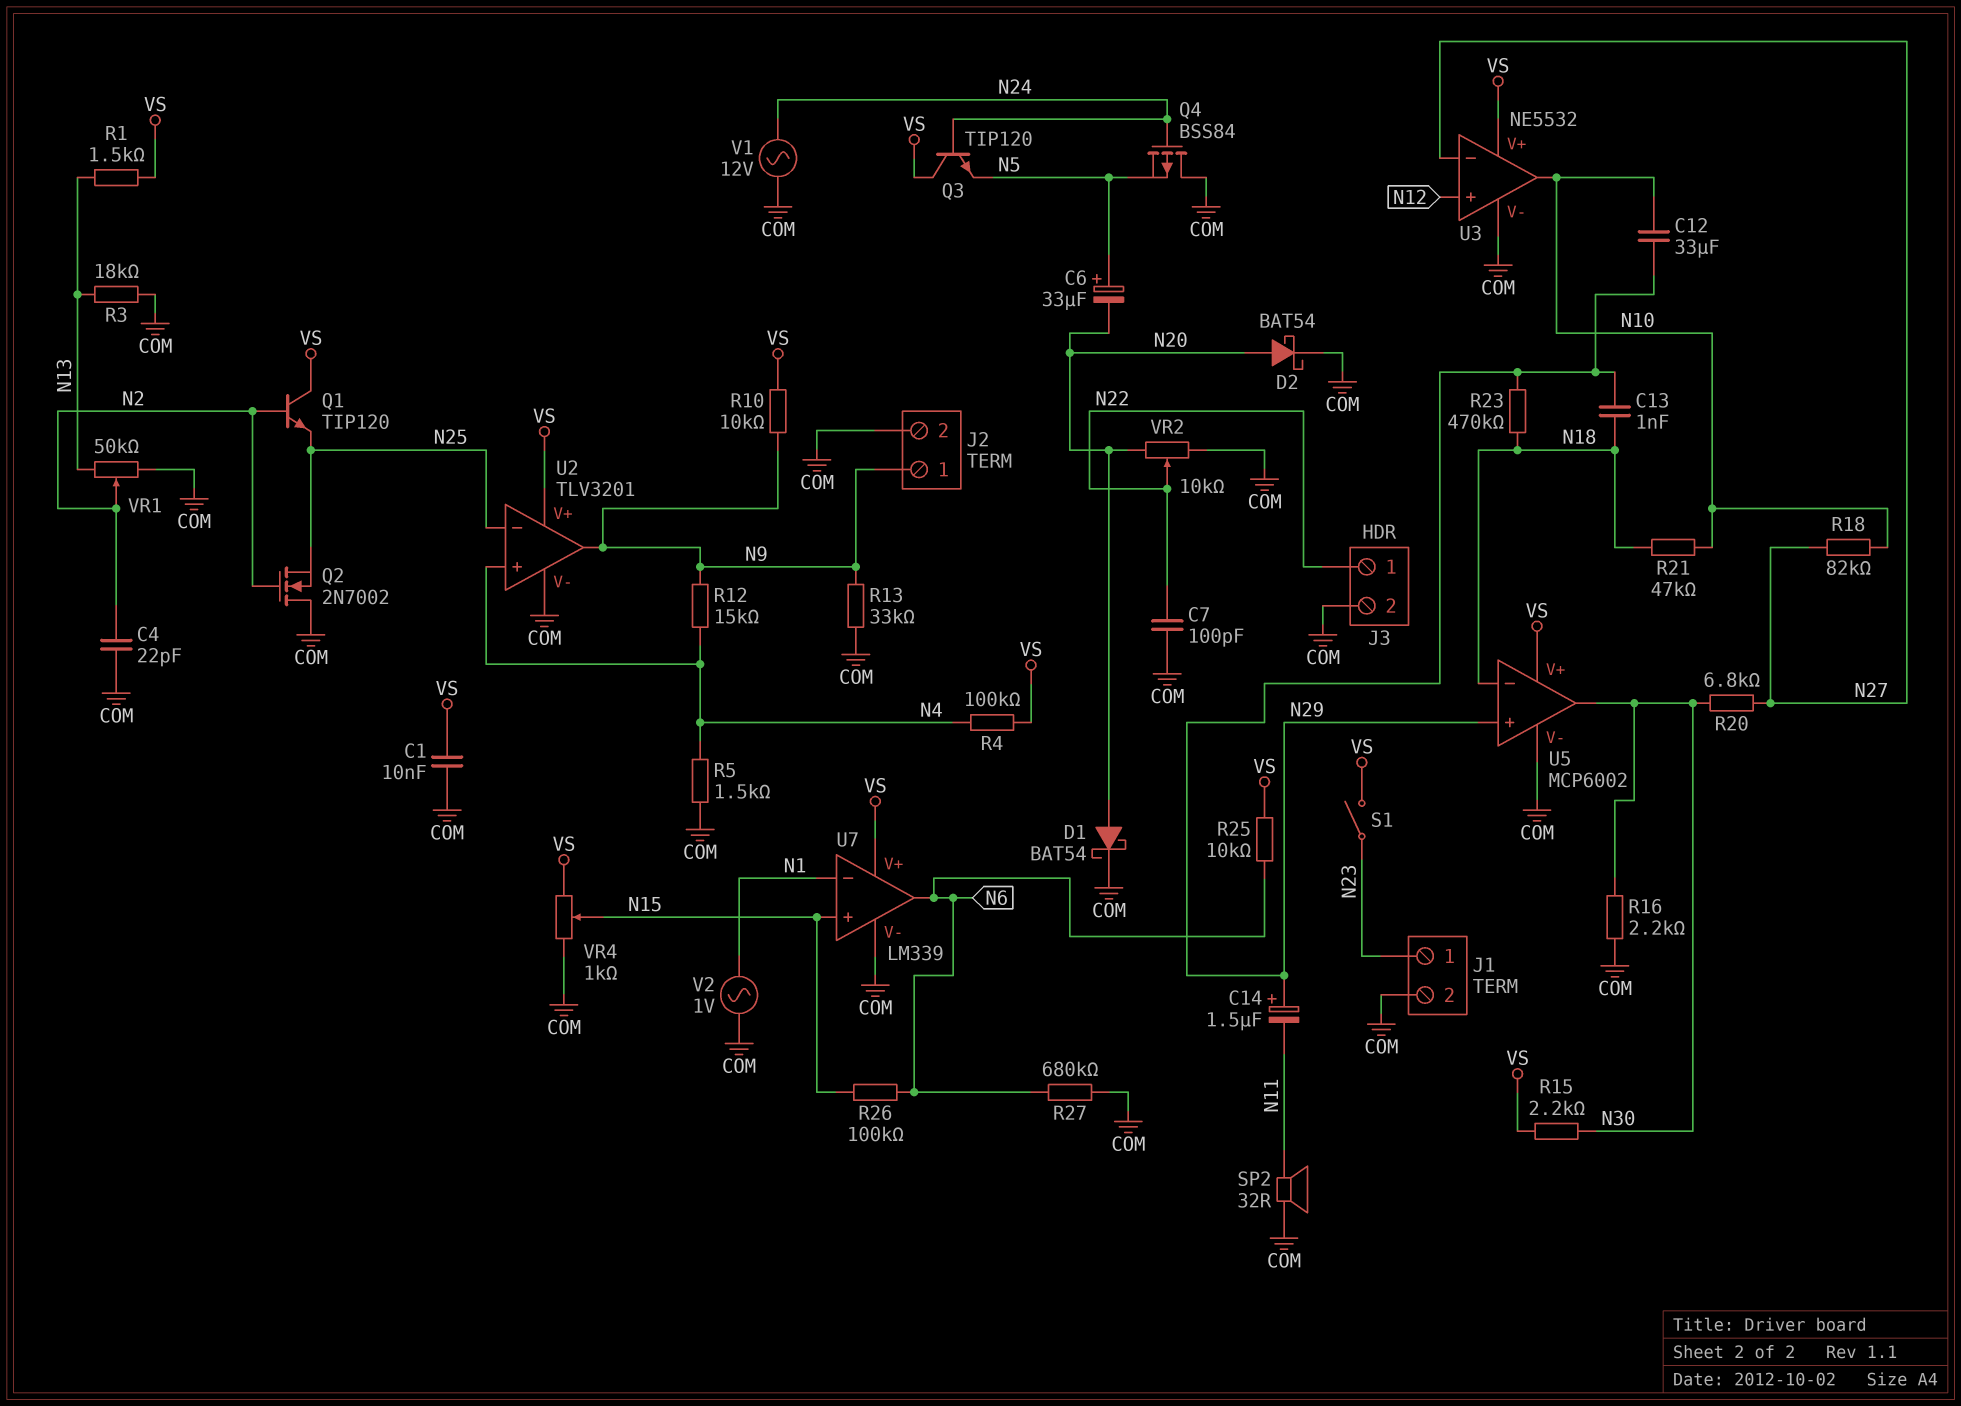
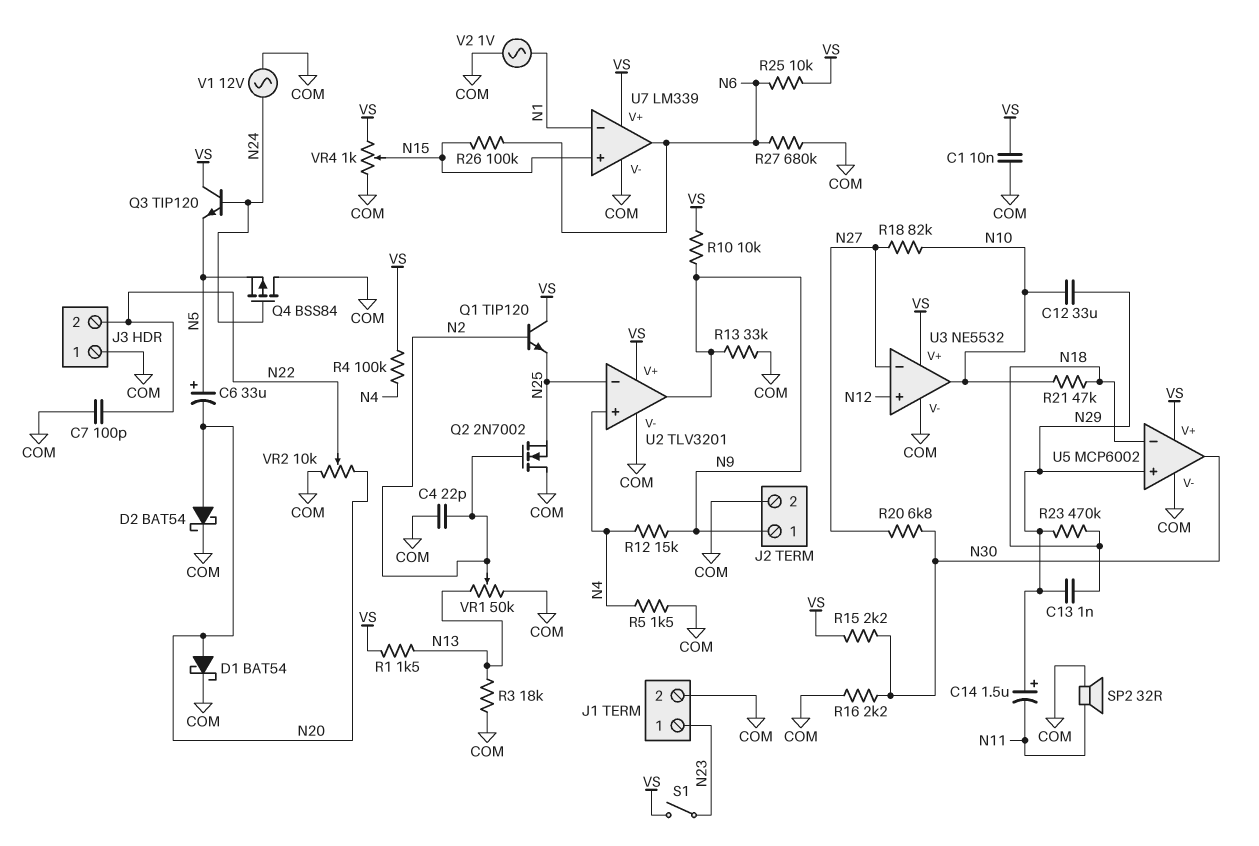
J3 pin 1: N22 -> COM
J3 pin 2: COM -> N22

